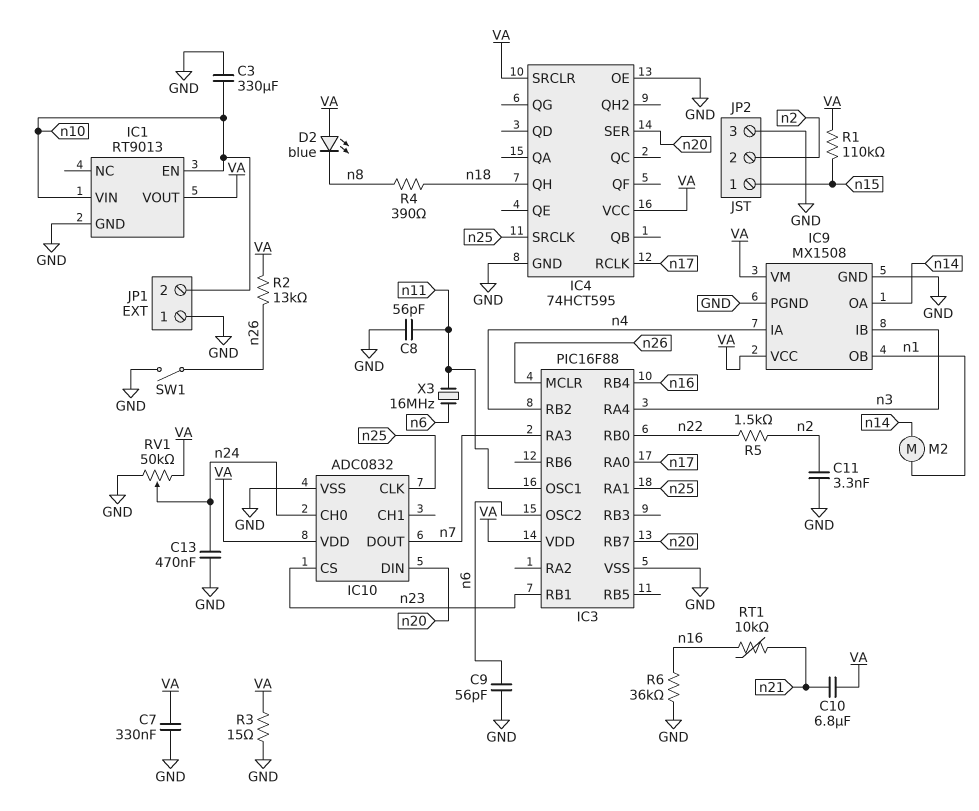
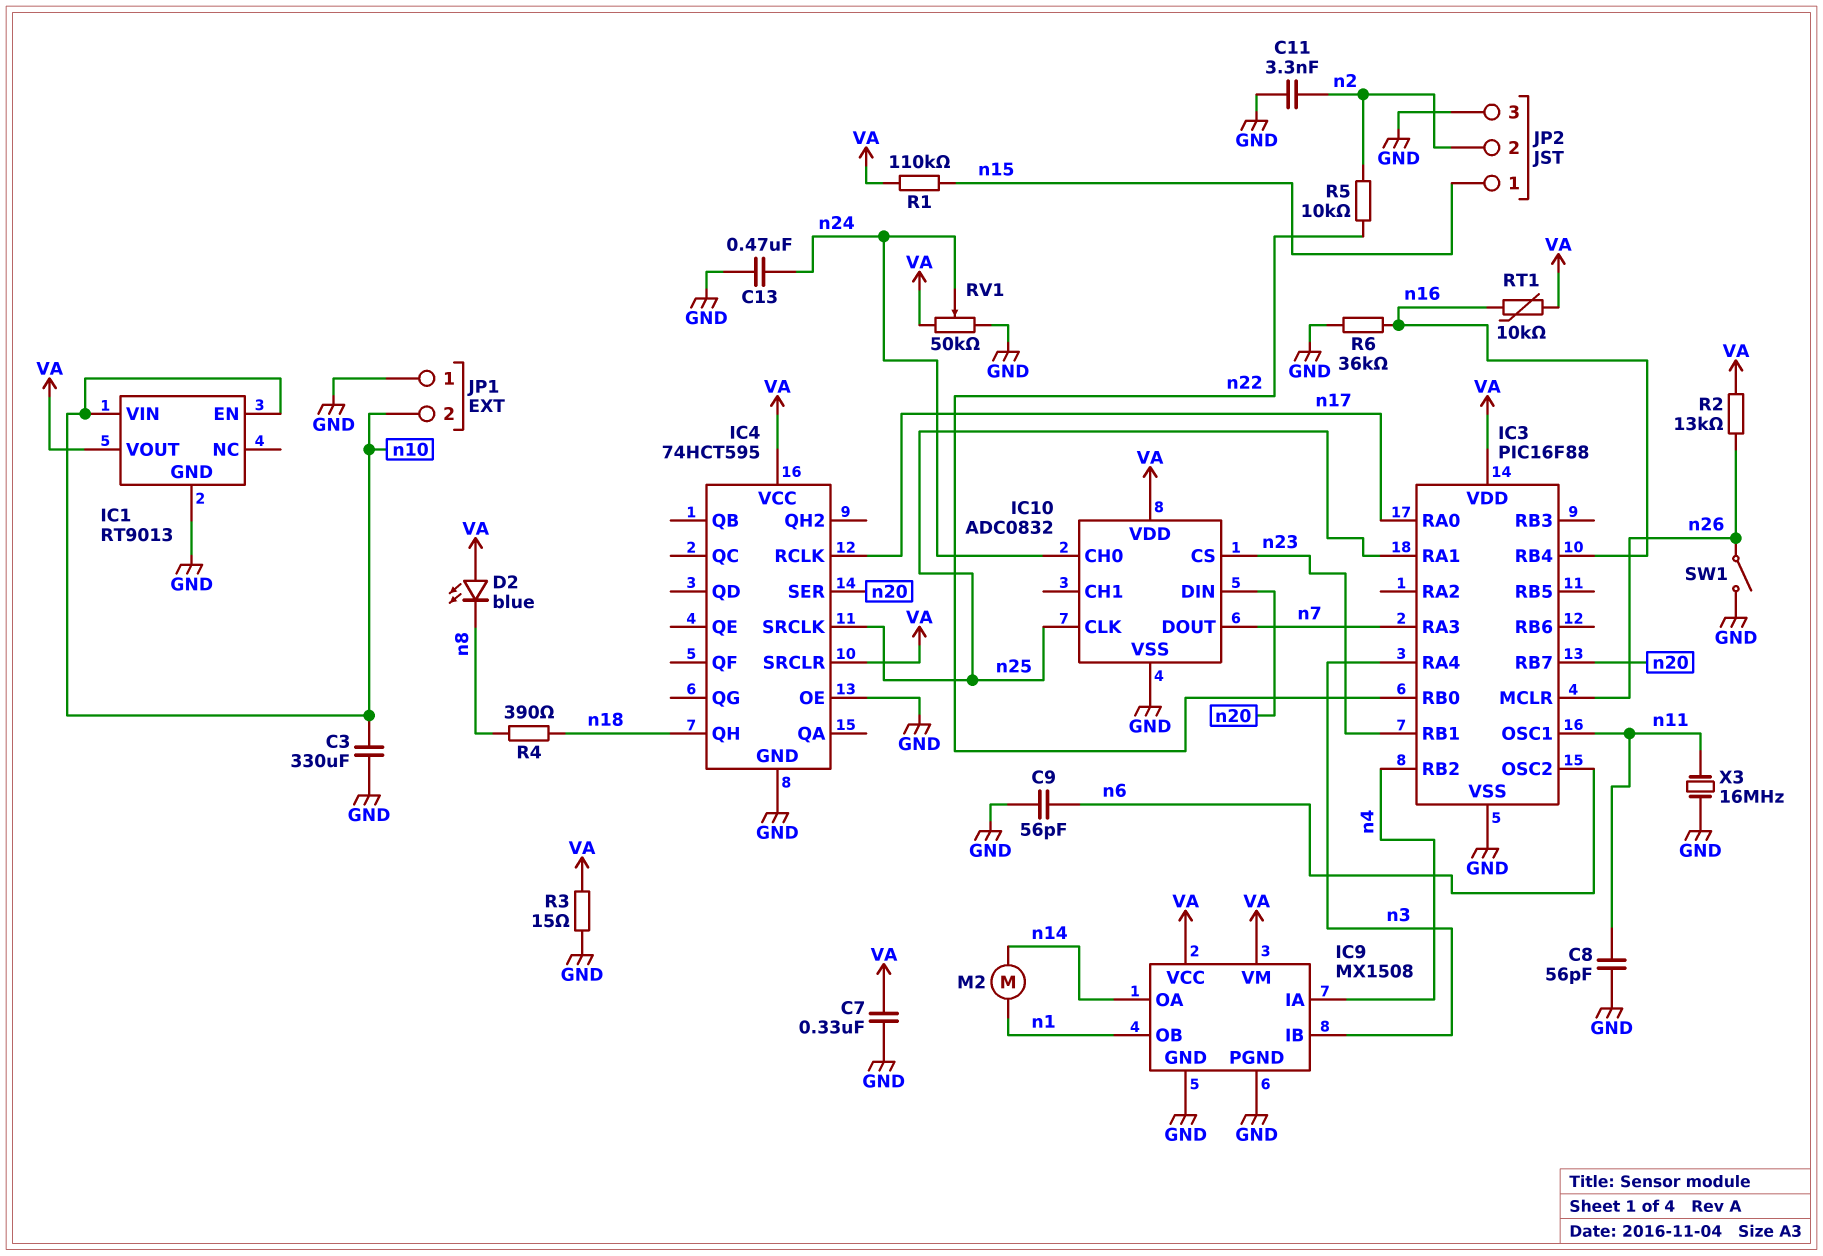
C10: 6.8uF (VA, n21) -> none
R5: 1.5k (n2, n22) -> 10k (n2, n22)
RT1: 10k (n16, n21) -> 10k (VA, n16)
X3: 16MHz (n6, n11) -> 16MHz (GND, n11)

